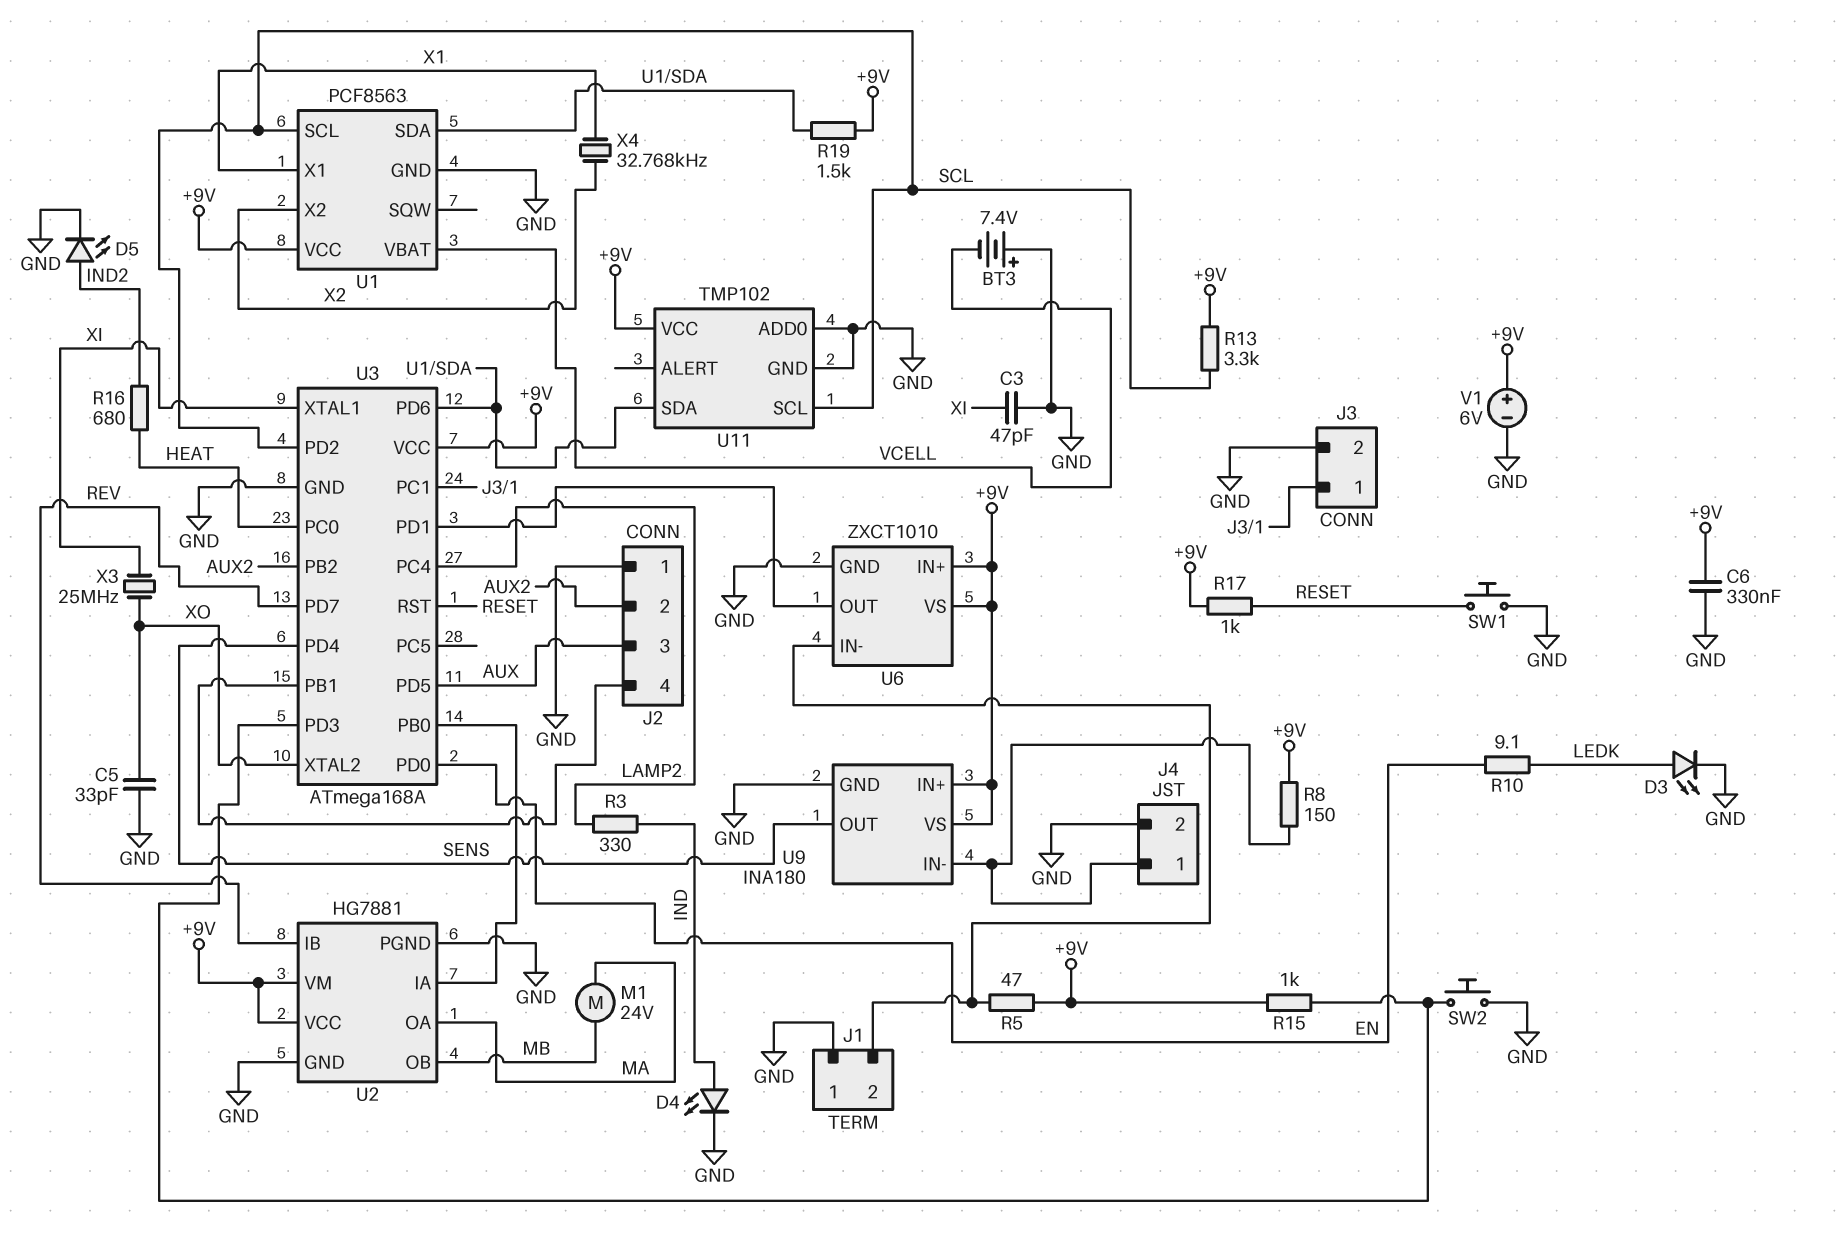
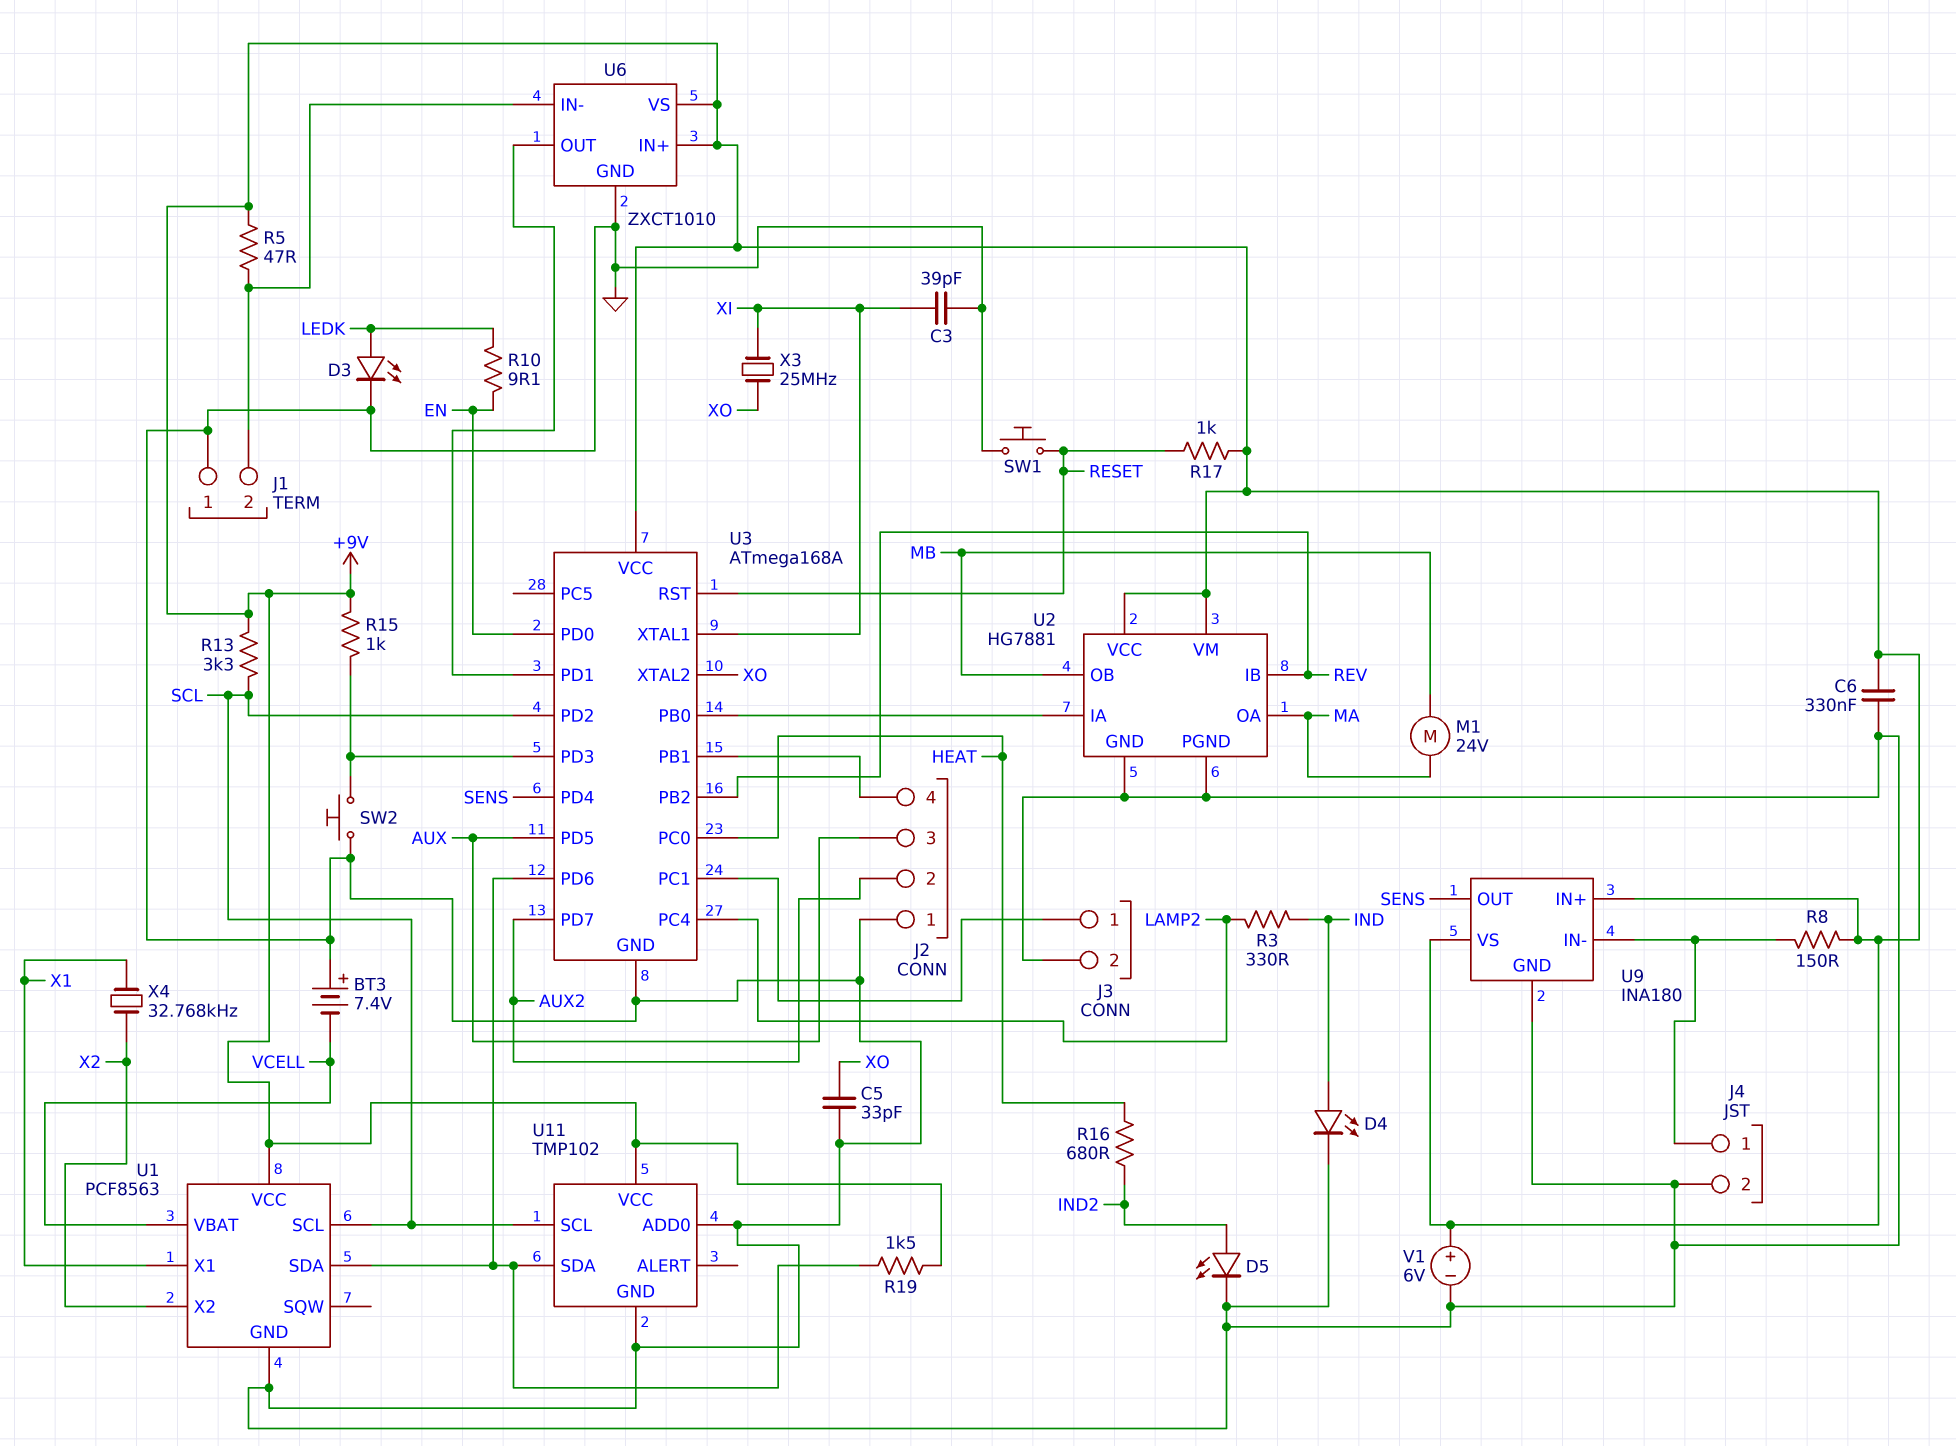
C3: 47pF (GND, XI) -> 39pF (GND, XI)
U3 pin PB2: AUX2 -> REV
U3 pin PD7: REV -> AUX2

